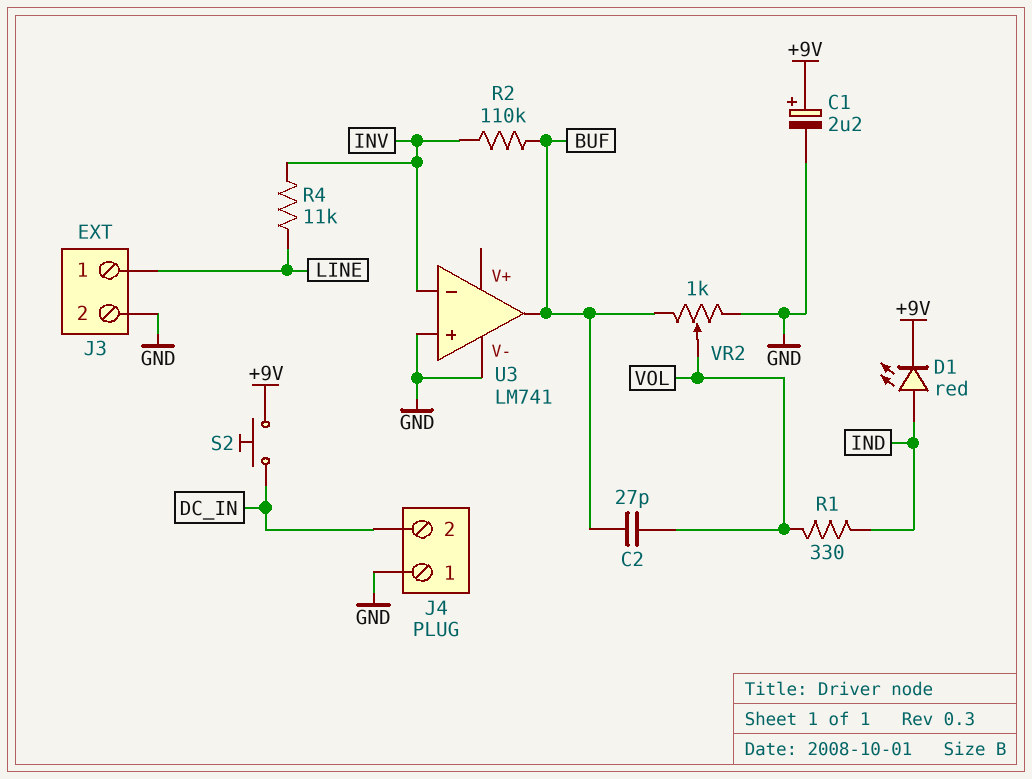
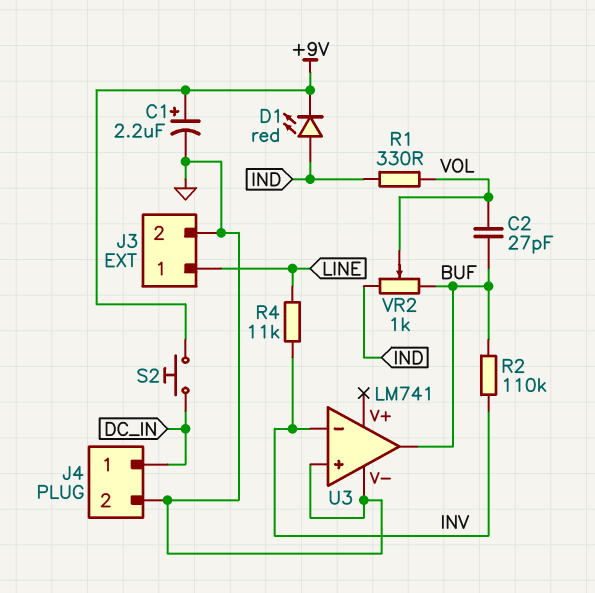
J4 pin 1: GND -> DC_IN
J4 pin 2: DC_IN -> GND
VR2: 1k (BUF, GND, wiper VOL) -> 1k (BUF, IND, wiper VOL)

